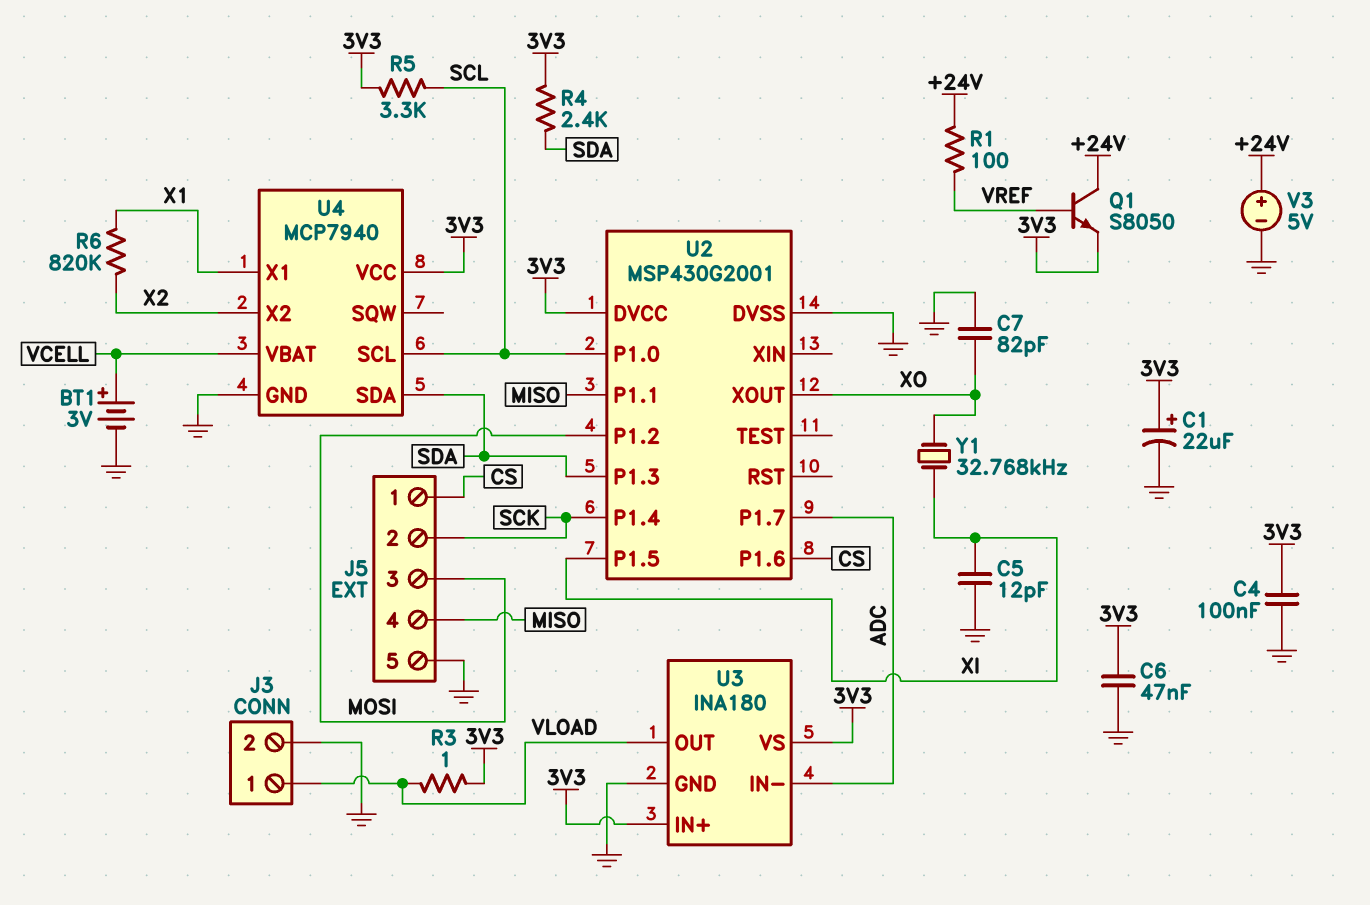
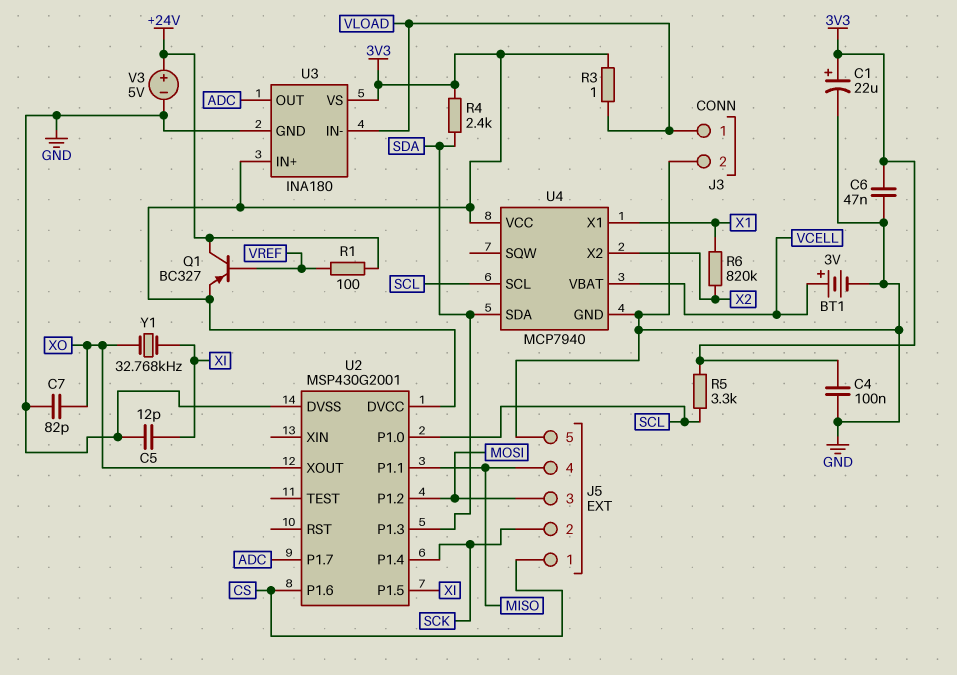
Q1: NPN S8050 (B VREF, C +24V, E 3V3) -> PNP BC327 (B VREF, C +24V, E 3V3)
U3 pin IN-: ADC -> VLOAD
U3 pin OUT: VLOAD -> ADC

